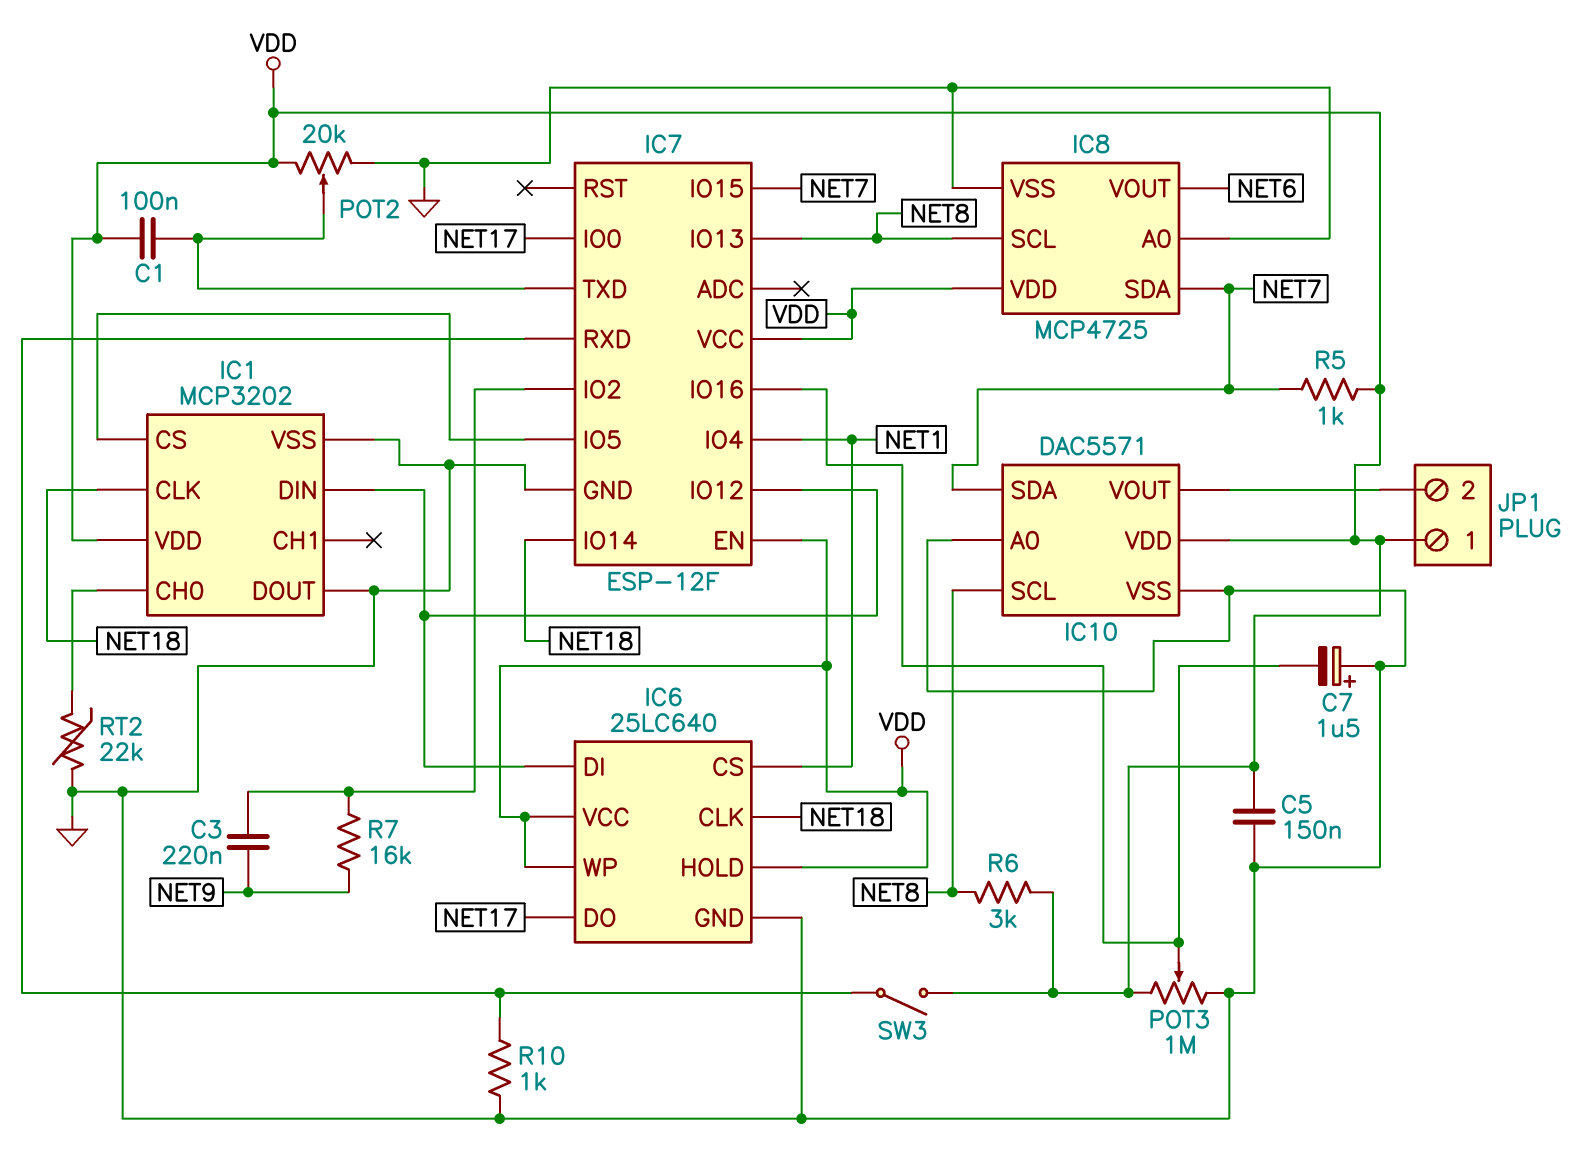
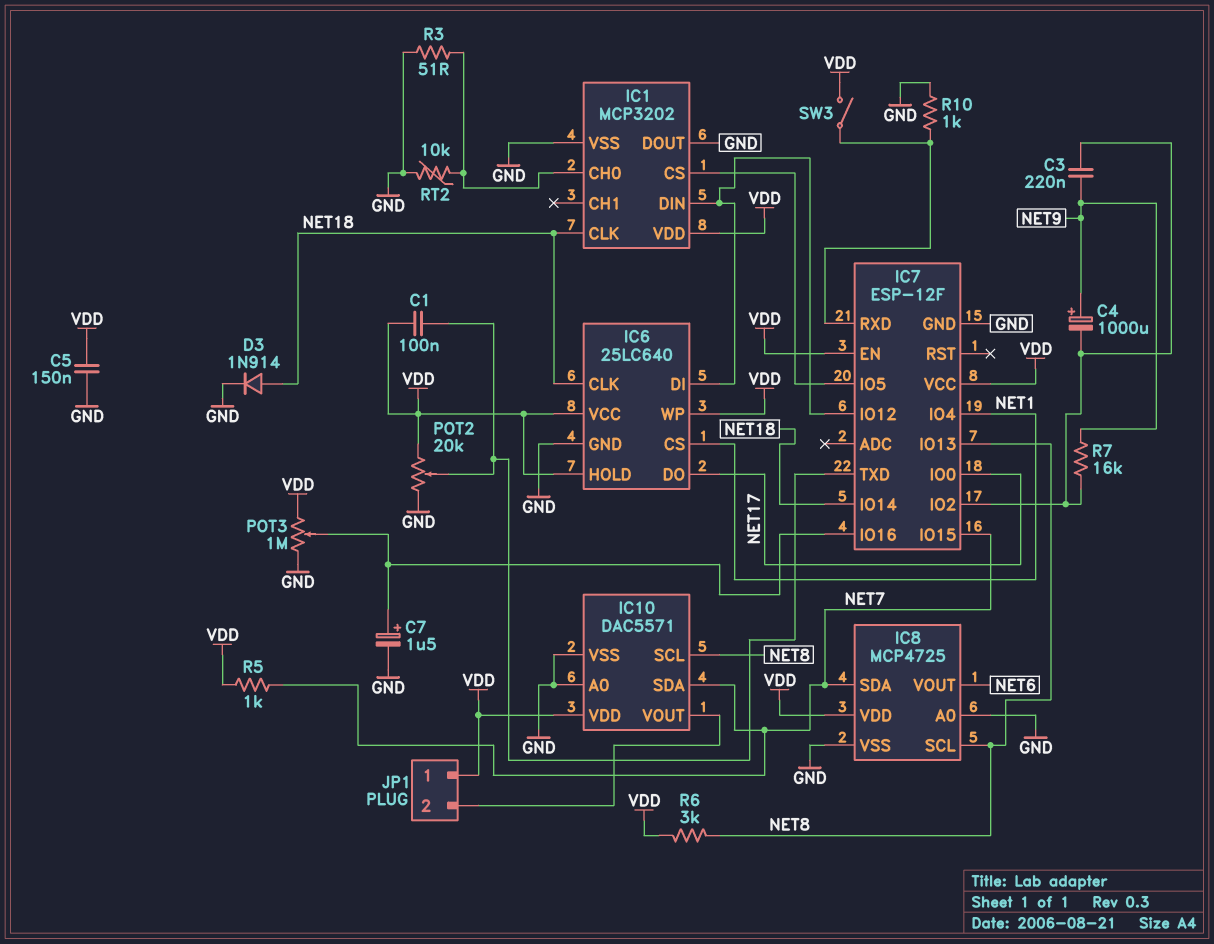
C4: none -> 1000uF (plus NET9, minus IC7/IO2)
C7: 1.5uF (plus GND, minus IC7/IO16) -> 1.5uF (plus IC7/IO16, minus GND)
D3: none -> diode 1N914 (A NET18, K GND)
R3: none -> 51 (GND, IC1/CH0)
RT2: 22k (GND, IC1/CH0) -> 10k (GND, IC1/CH0)

